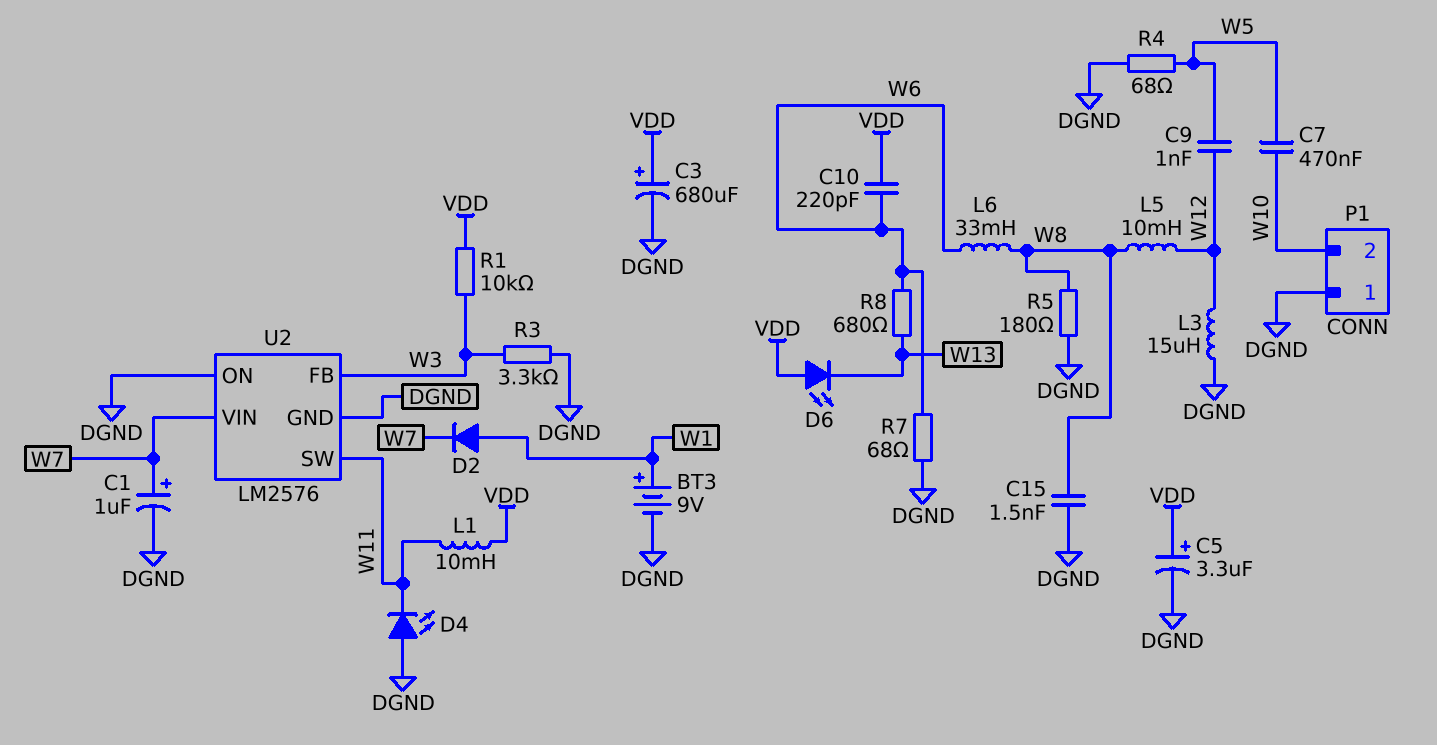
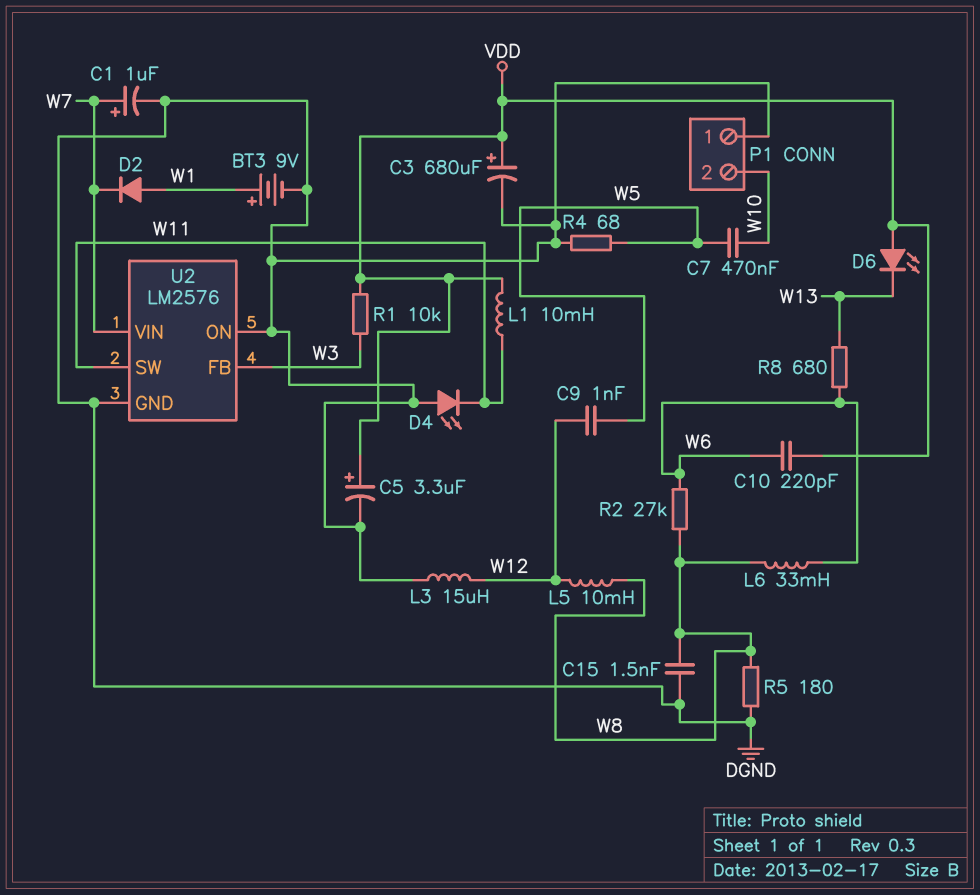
R2: none -> 27k (W6, W8)
R3: 3.3k (DGND, W3) -> none
R7: 68 (DGND, W6) -> none

